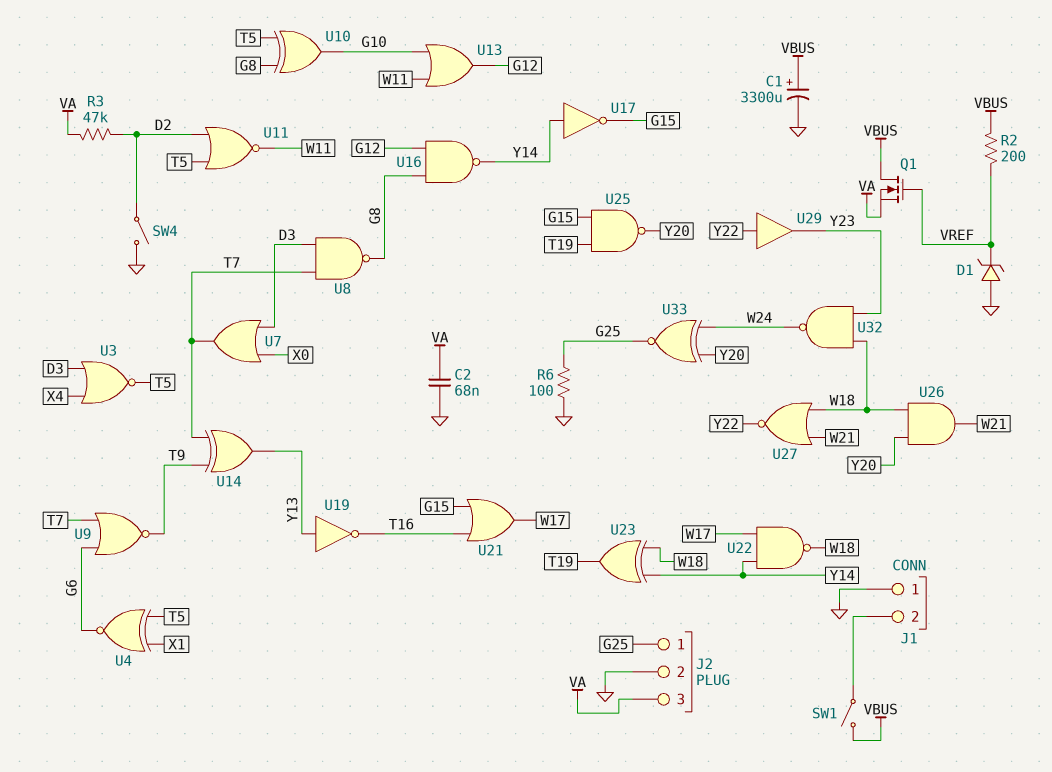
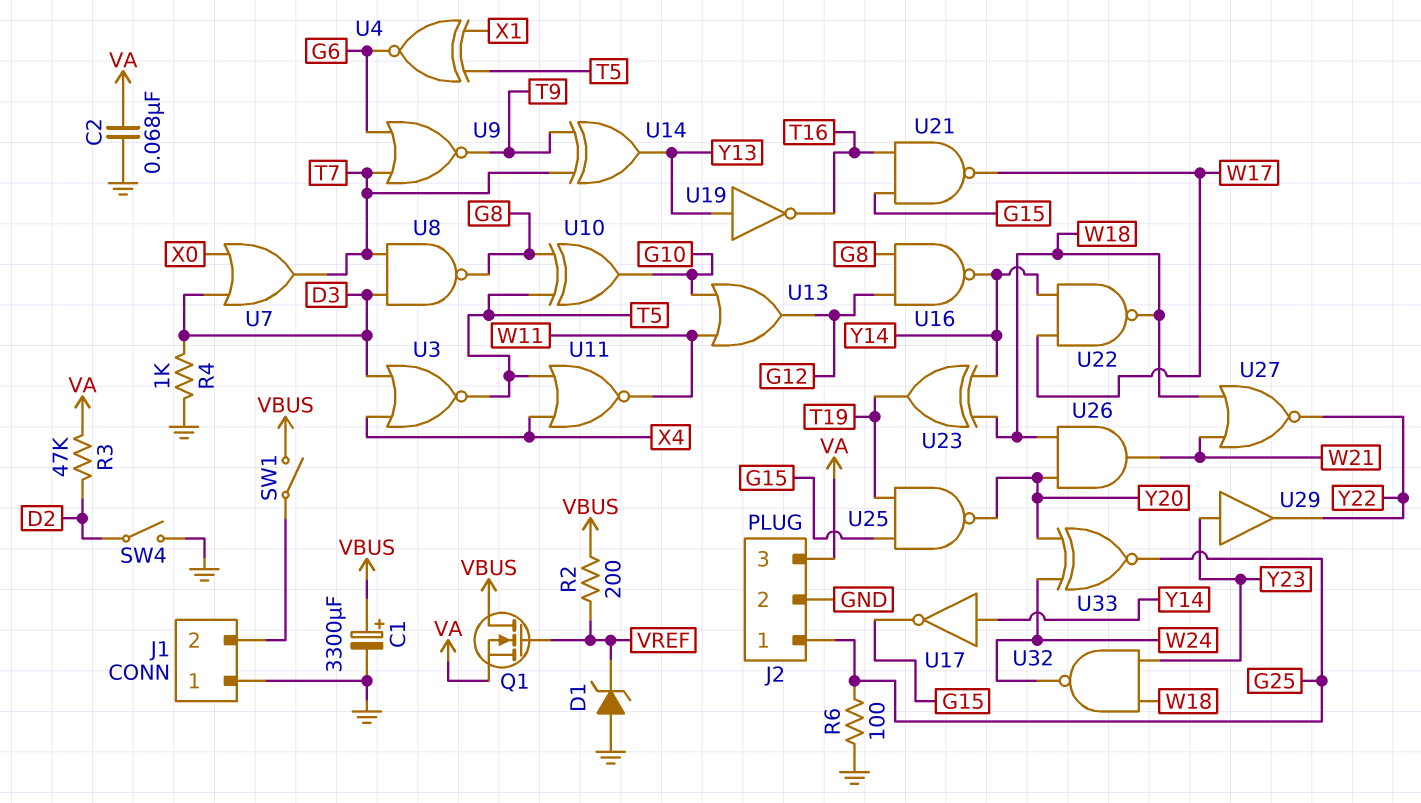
R4: none -> 1k (D3, GND)
U11: NOR (in D2, in T5, out W11) -> NOR (in T5, in X4, out W11)
U21: OR (in G15, in T16, out W17) -> NAND (in G15, in T16, out W17)
U29: buffer (in Y22, out Y23) -> buffer (in Y23, out Y22)

